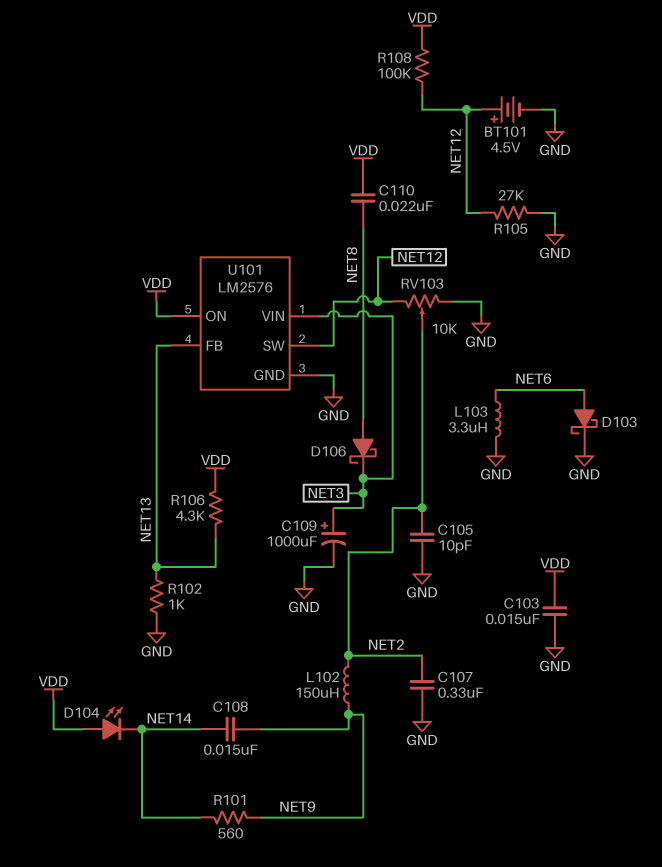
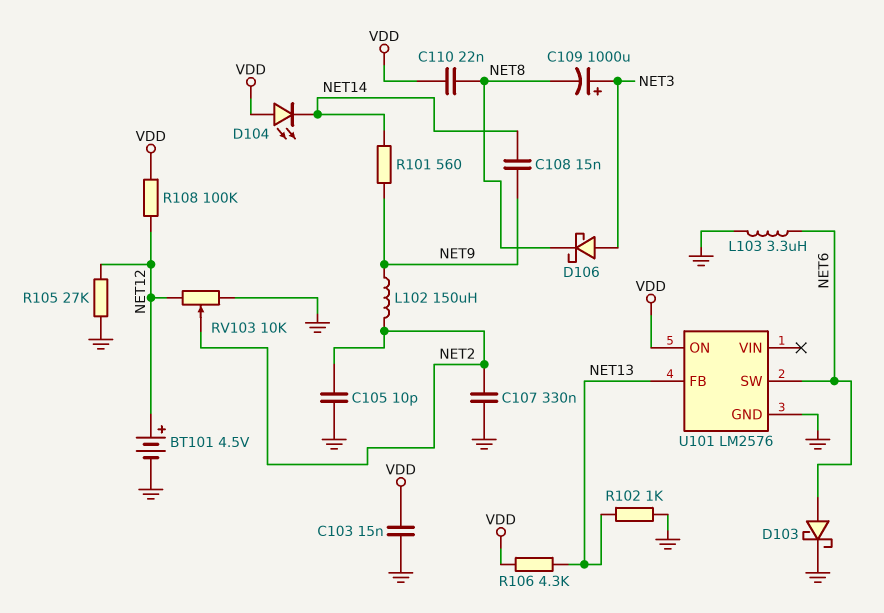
C109: 1000uF (plus NET3, minus GND) -> 1000uF (plus NET3, minus NET8)
D106: schottky (A NET8, K NET3) -> schottky (A NET3, K NET8)
U101 pin SW: NET12 -> NET6
U101 pin VIN: NET3 -> none

